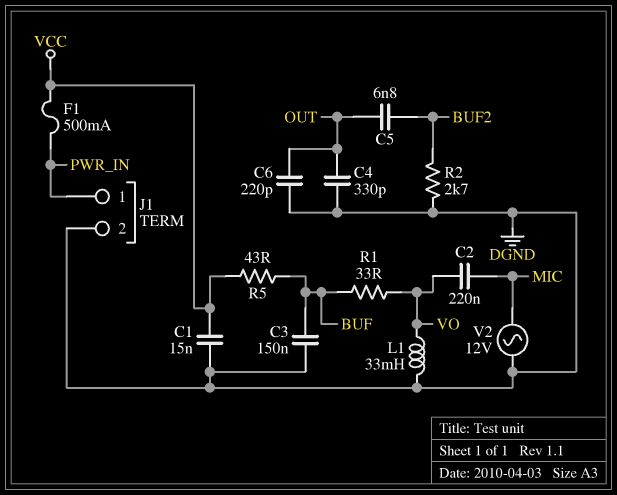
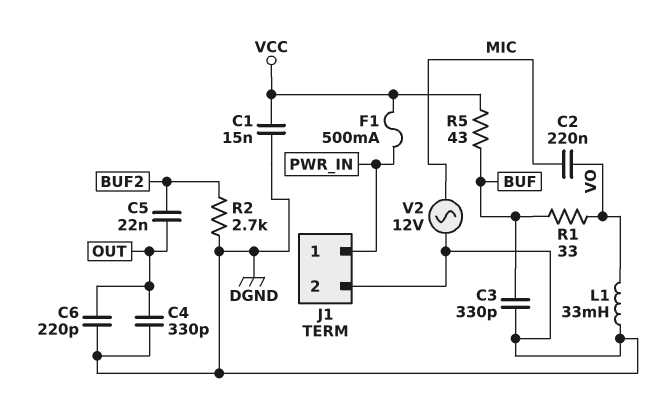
C3: 150nF (BUF, DGND) -> 330pF (BUF, DGND)
C5: 6.8nF (BUF2, OUT) -> 22nF (BUF2, OUT)

